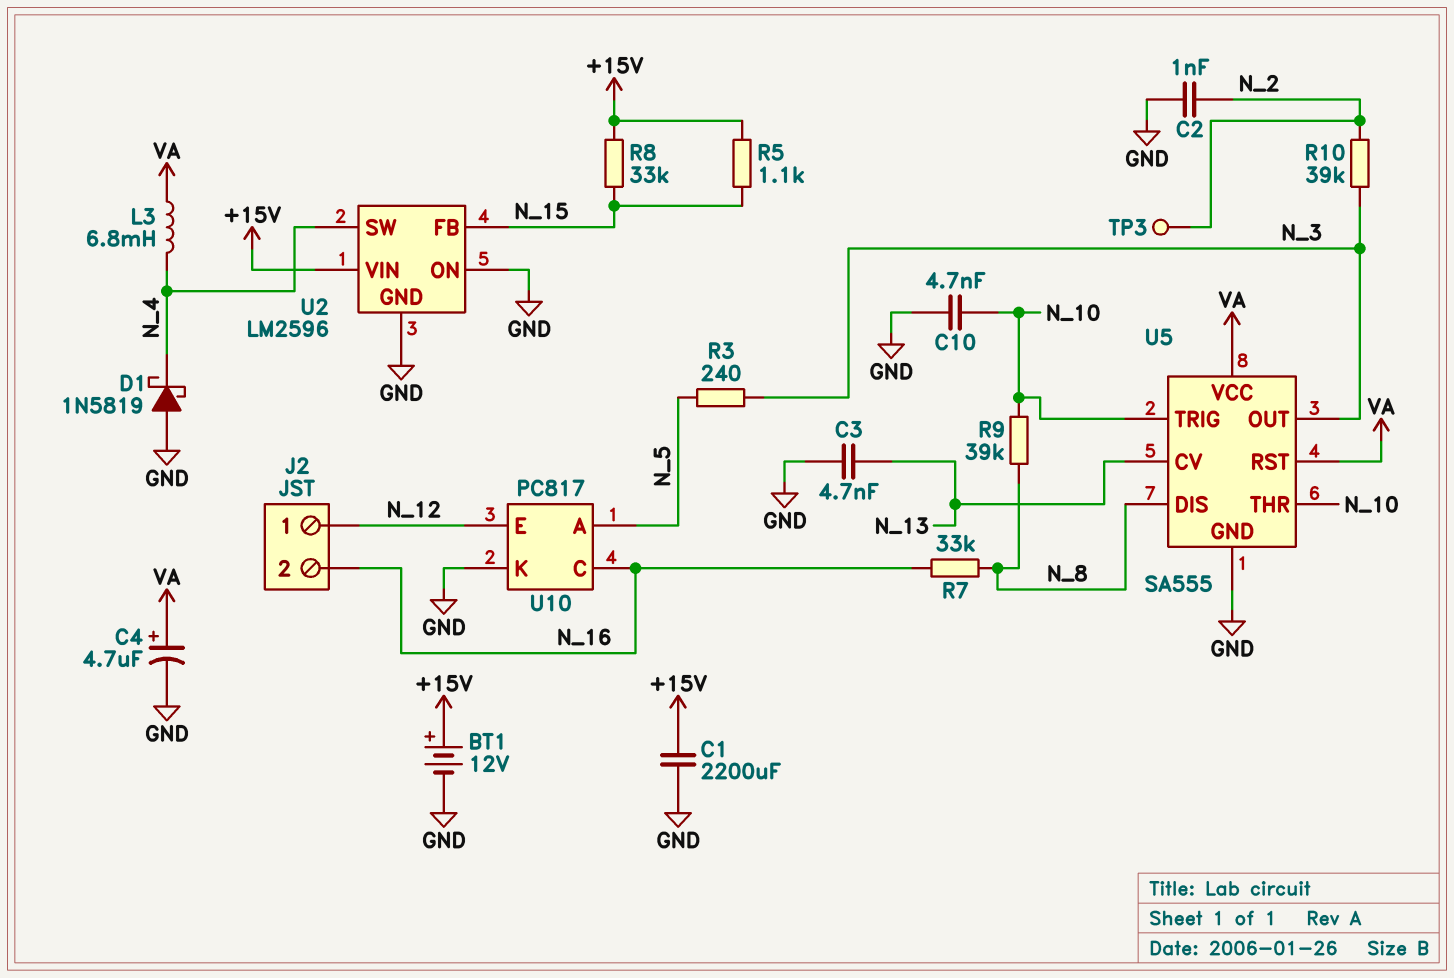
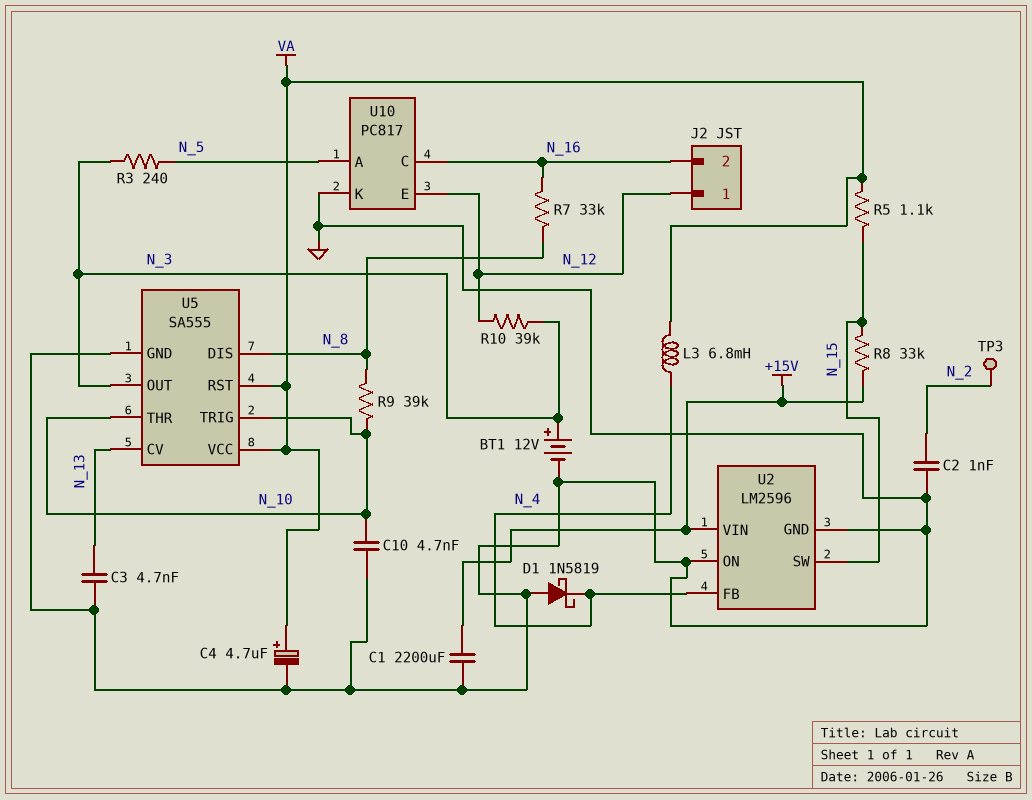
BT1: 12V (plus +15V, minus GND) -> 12V (plus N_3, minus GND)
R5: 1.1k (+15V, N_15) -> 1.1k (N_15, VA)
R10: 39k (N_2, N_3) -> 39k (N_3, N_12)
U2 pin FB: N_15 -> N_4
U2 pin SW: N_4 -> N_15

